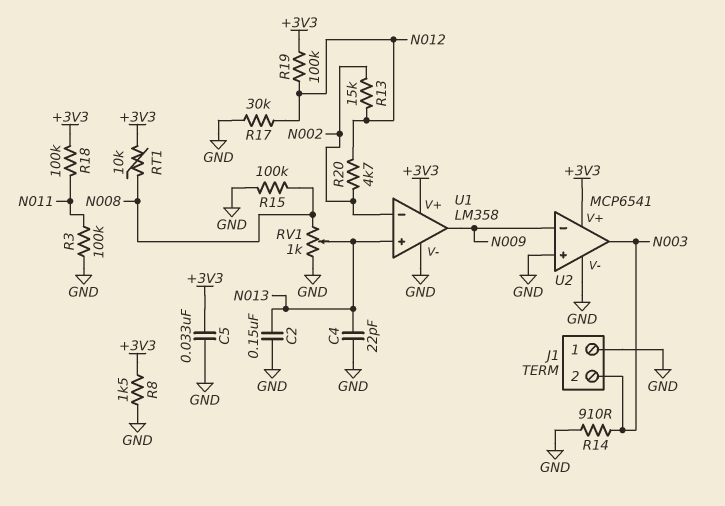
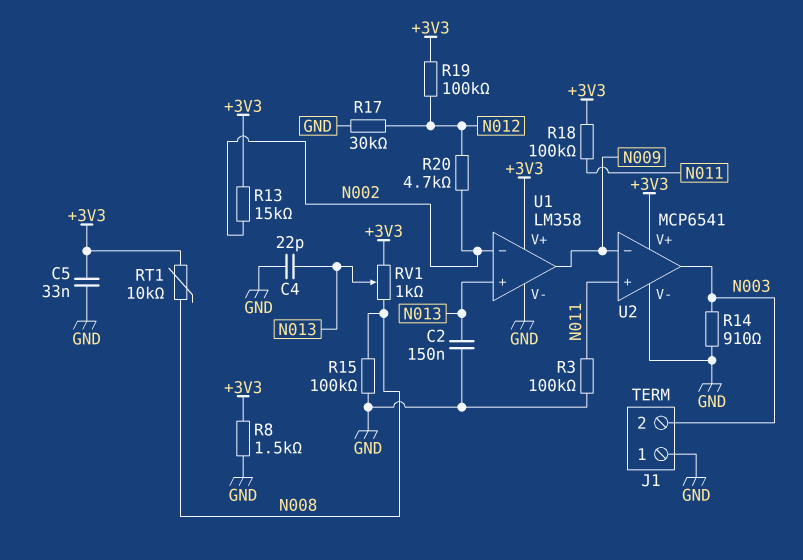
R13: 15k (N002, N012) -> 15k (+3V3, N002)
RV1: 1k (GND, N008, wiper N013) -> 1k (+3V3, N008, wiper N013)
U2 pin in+: GND -> N011

